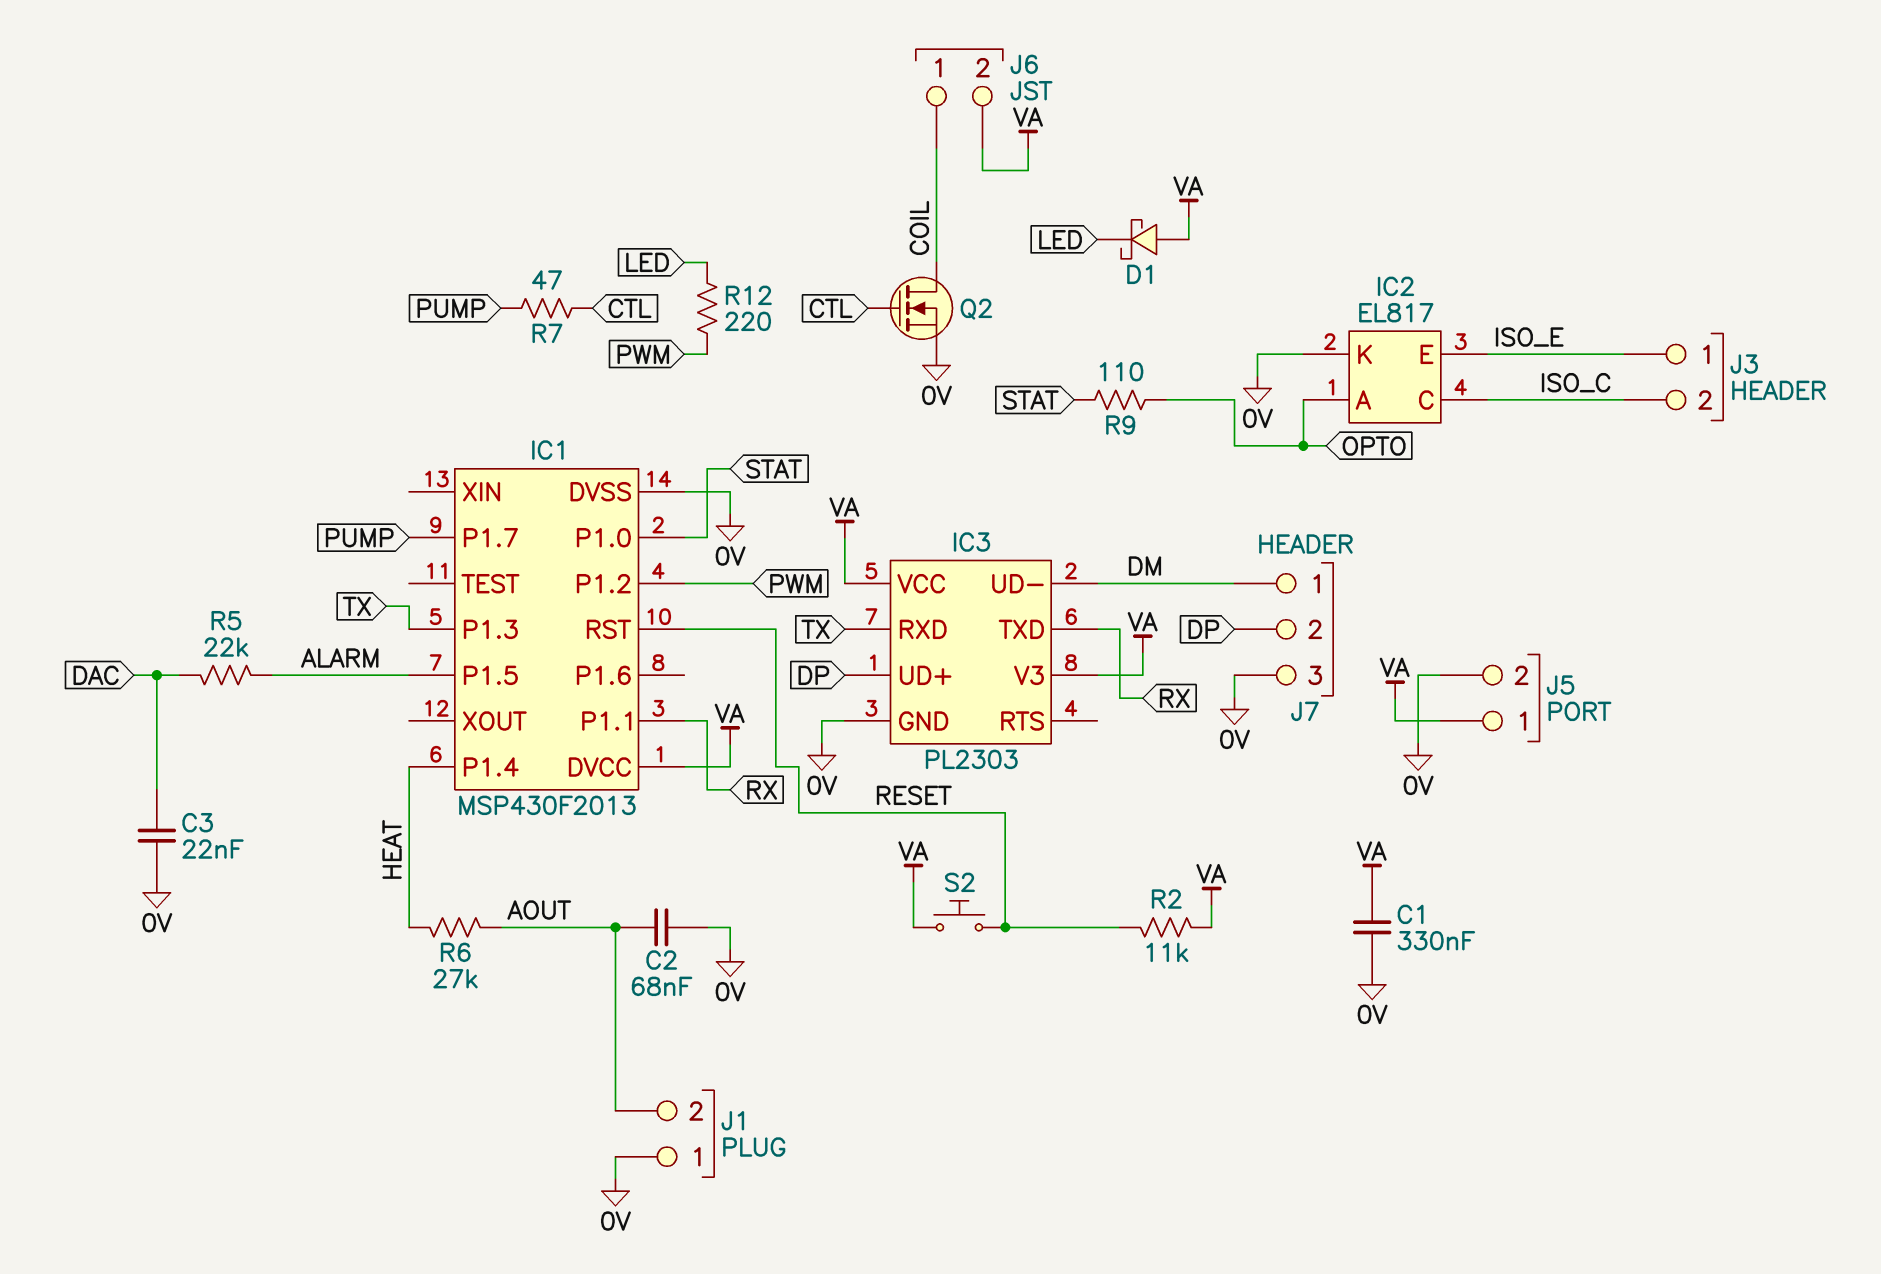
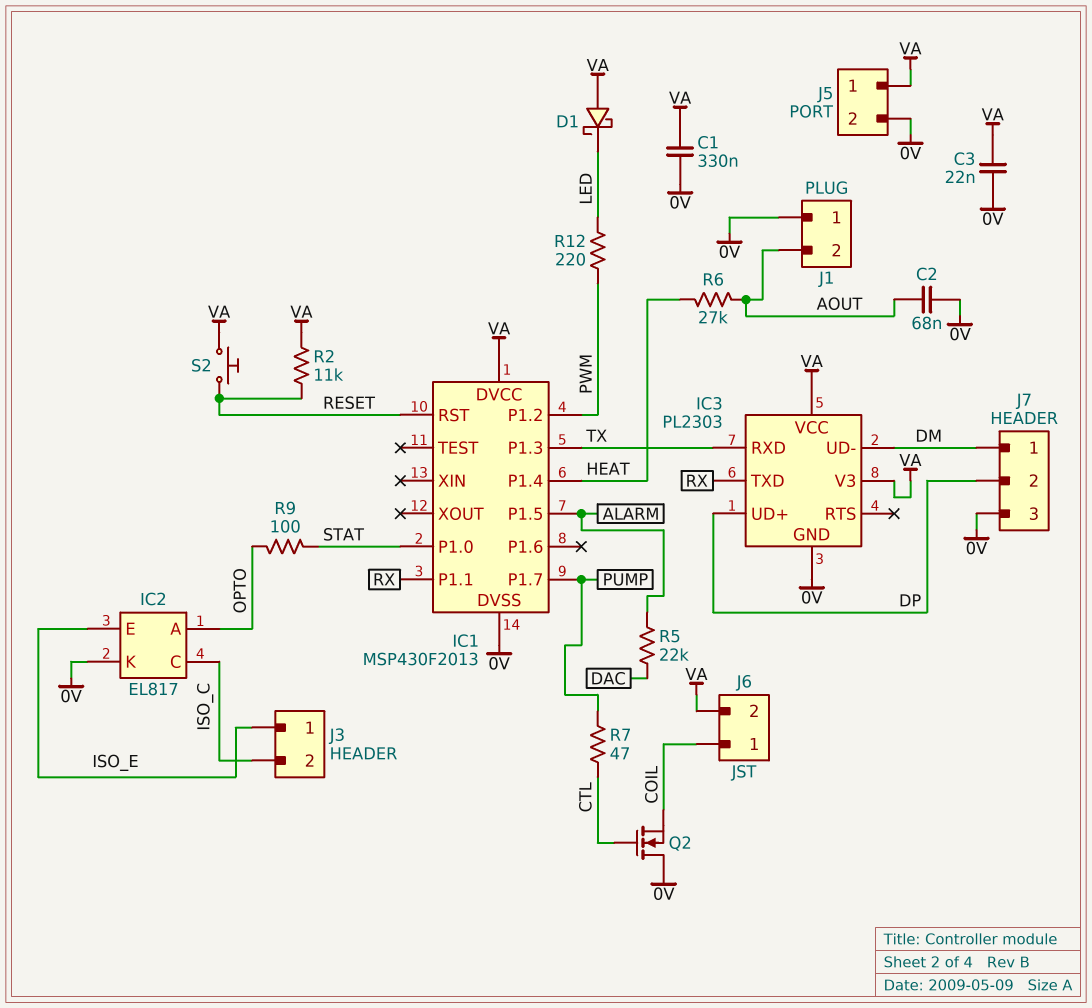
C3: 22nF (0V, DAC) -> 22nF (0V, VA)
Q2: NMOS (G CTL, D COIL, S 0V) -> NMOS (G CTL, D 0V, S COIL)
R9: 110 (OPTO, STAT) -> 100 (OPTO, STAT)

